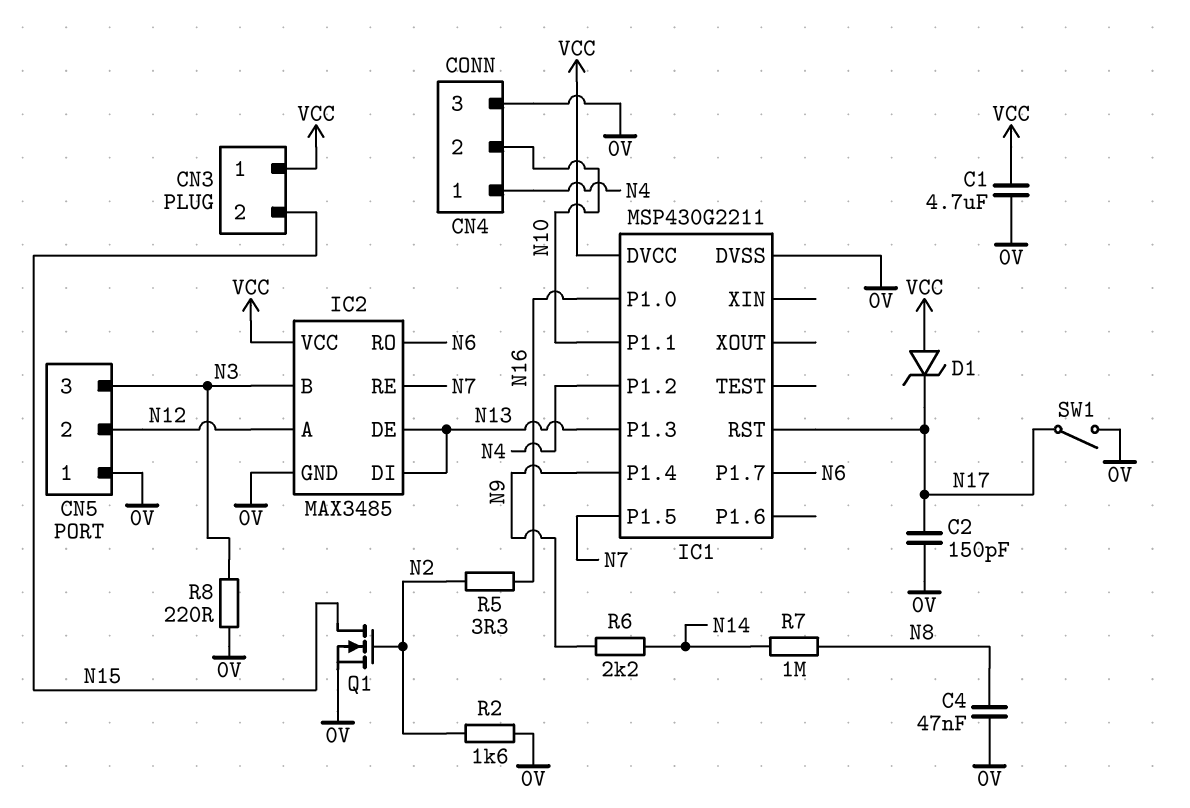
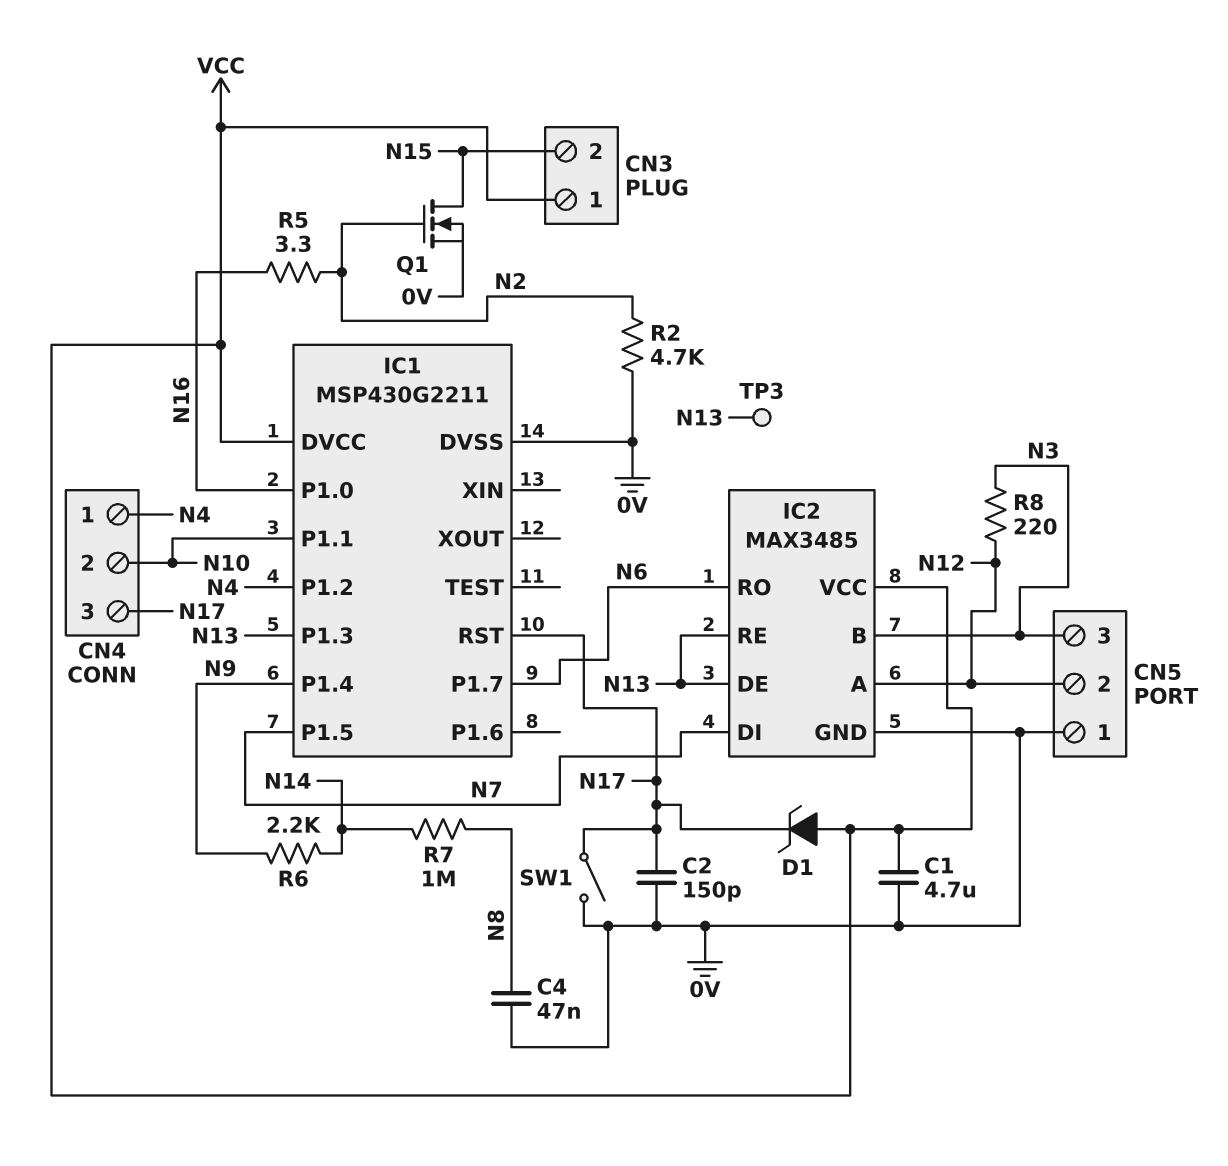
CN4 pin 3: 0V -> N17
IC2 pin DI: N13 -> N7
IC2 pin RE: N7 -> N13
R2: 1.6k (0V, N2) -> 4.7k (0V, N2)
R8: 220 (0V, N3) -> 220 (N3, N12)
TP3: none -> test point (N13)

